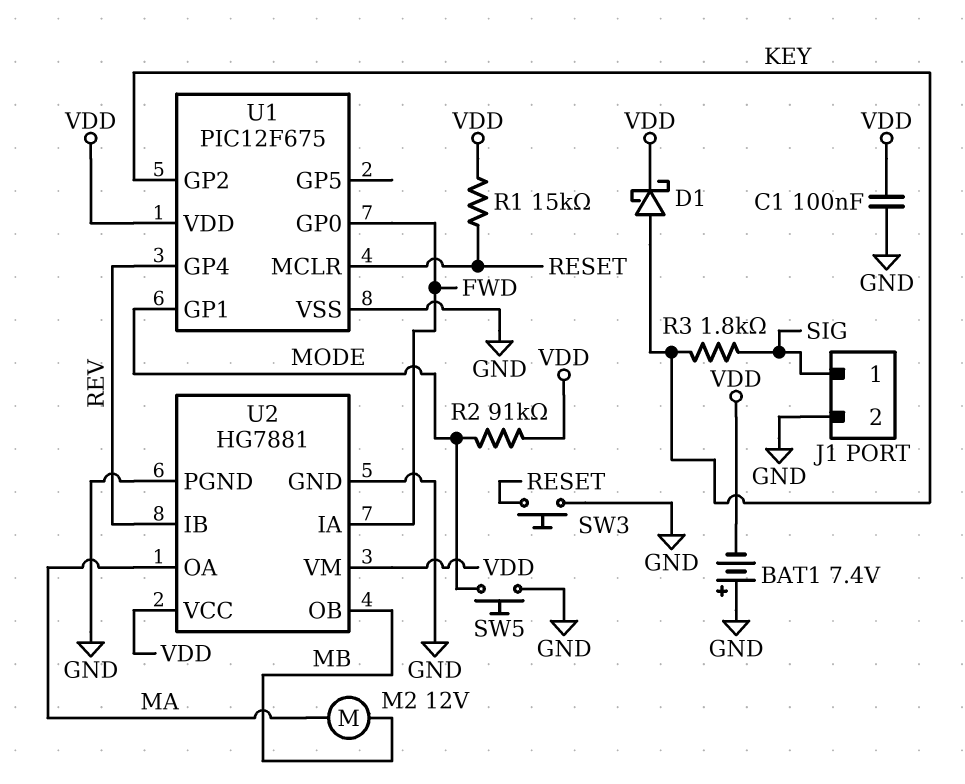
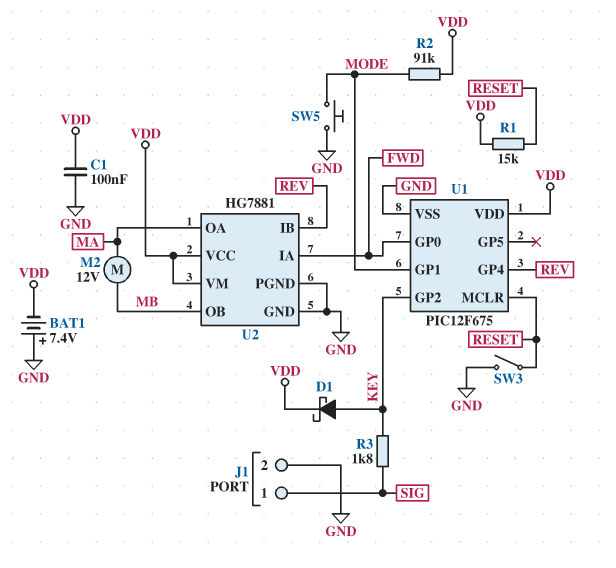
SW3: button (GND, RESET) -> switch (GND, RESET)

